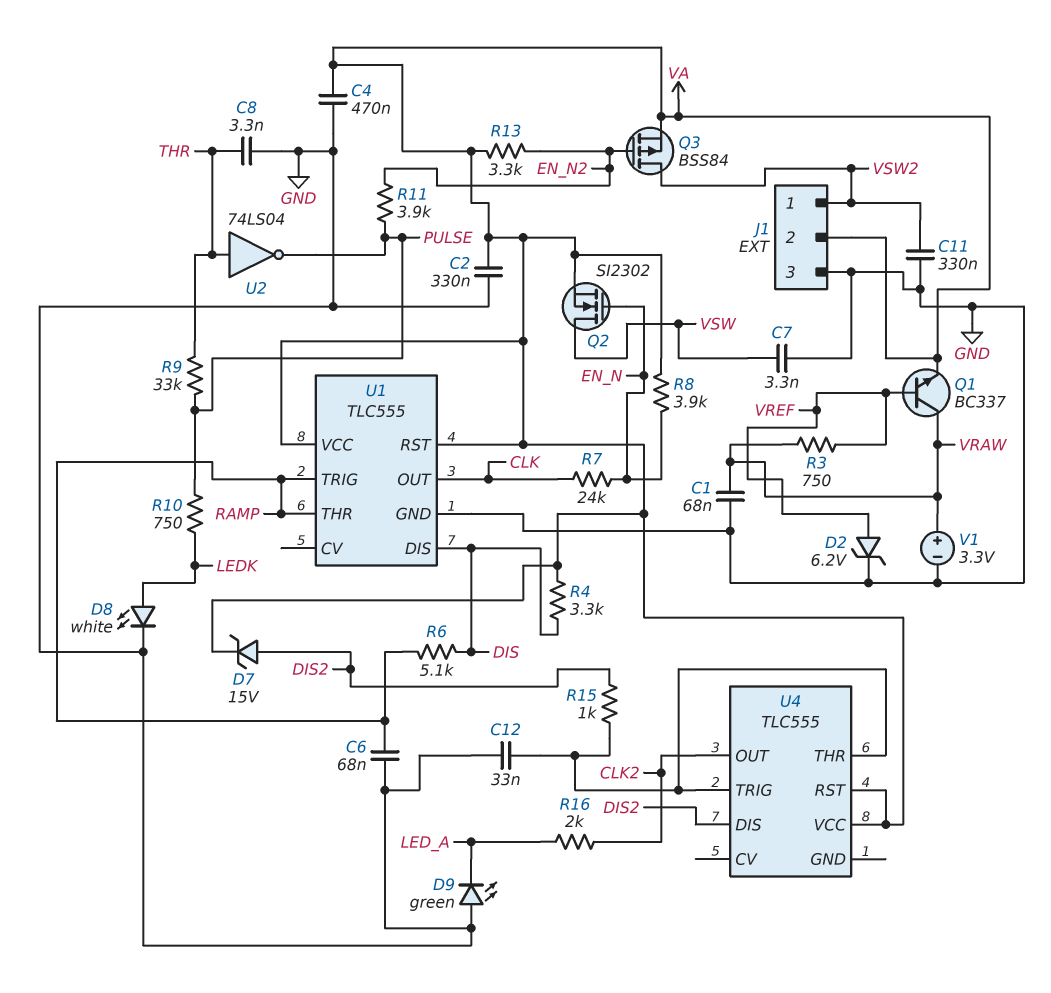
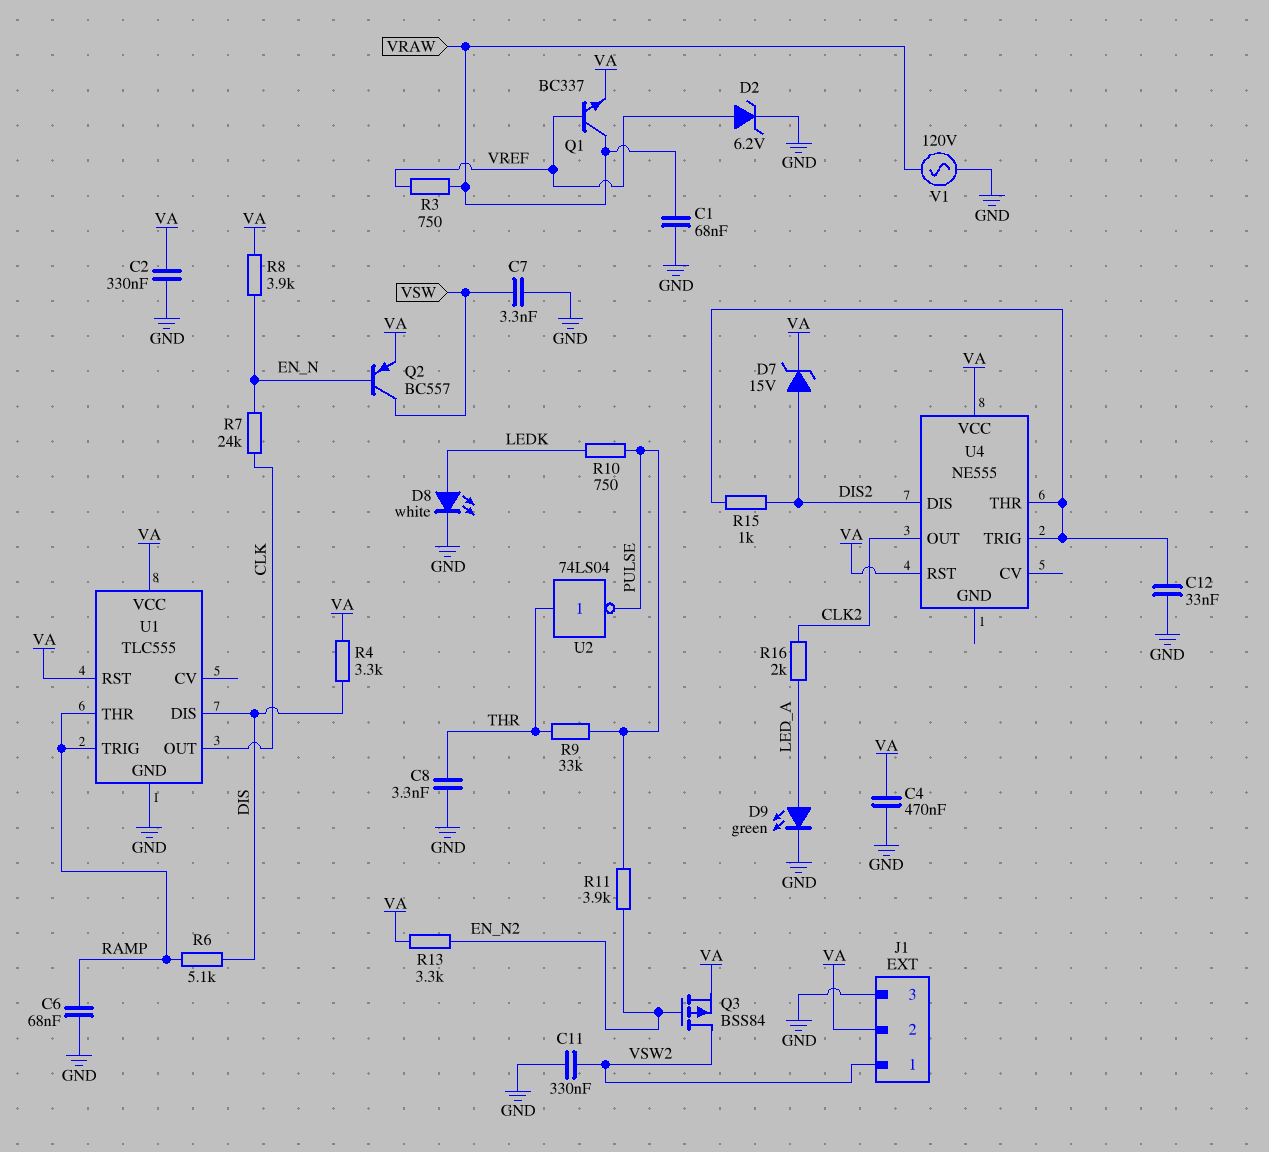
D9: LED green (A GND, K LED_A) -> LED green (A LED_A, K GND)
Q2: NMOS SI2302 (G EN_N, D VSW, S VA) -> PNP BC557 (B EN_N, C VSW, E VA)
U4: TLC555 -> NE555
V1: 3.3V (plus VRAW, minus GND) -> AC 120V (GND, VRAW)

